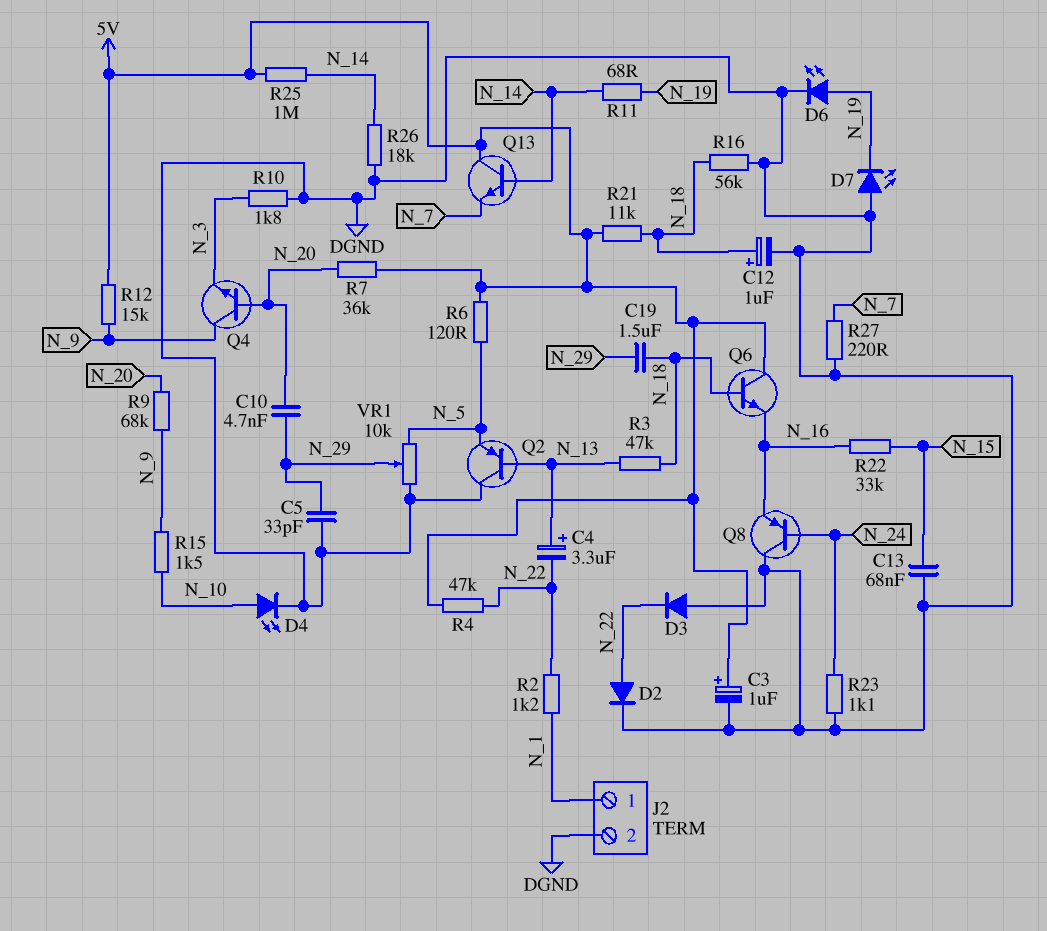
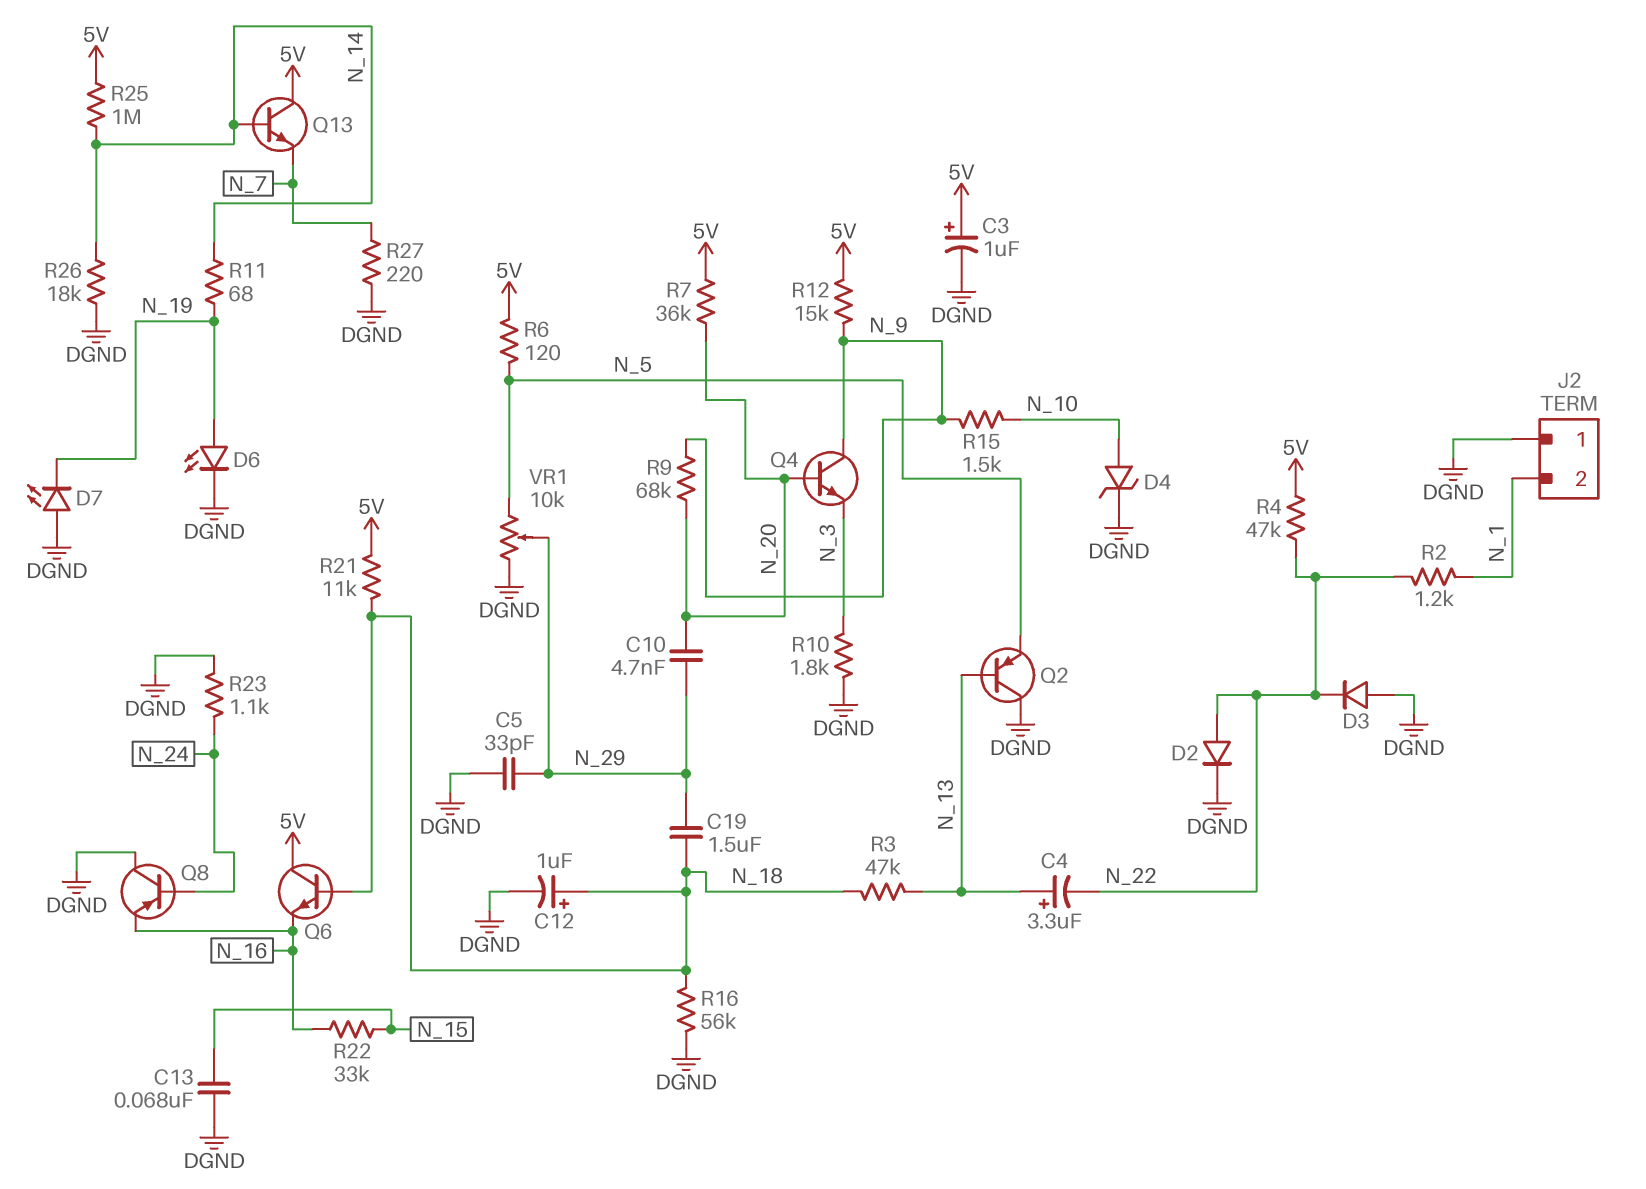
D4: LED (A N_10, K DGND) -> zener (A N_10, K DGND)
J2 pin 1: N_1 -> DGND
J2 pin 2: DGND -> N_1

